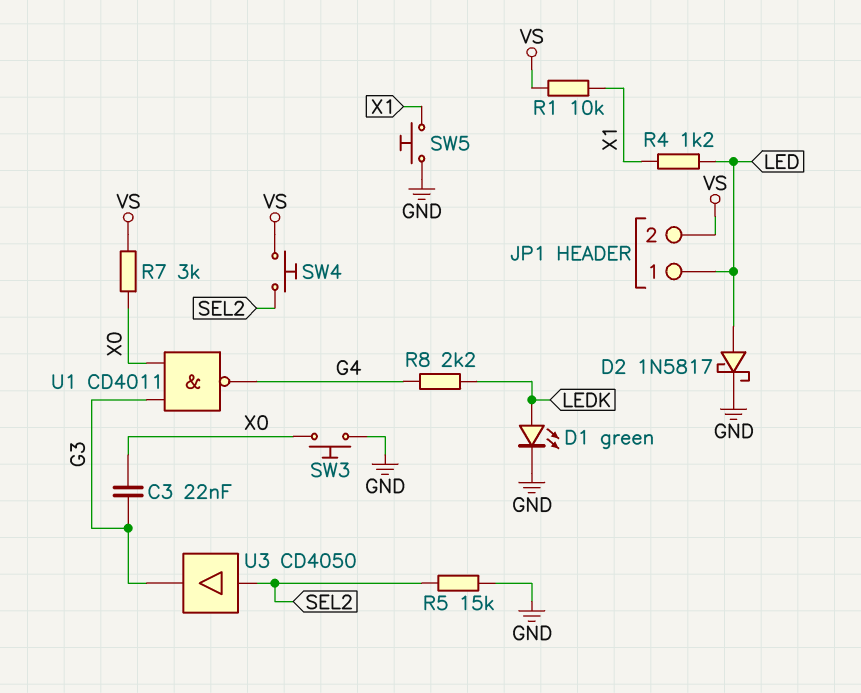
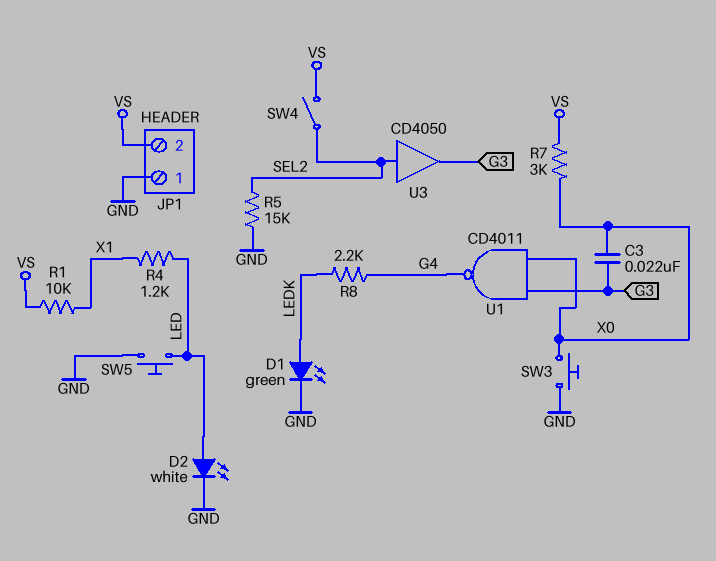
D2: schottky 1N5817 (A LED, K GND) -> LED white (A LED, K GND)
JP1 pin 1: LED -> GND
SW4: button (SEL2, VS) -> switch (SEL2, VS)
SW5: button (GND, X1) -> button (GND, LED)

